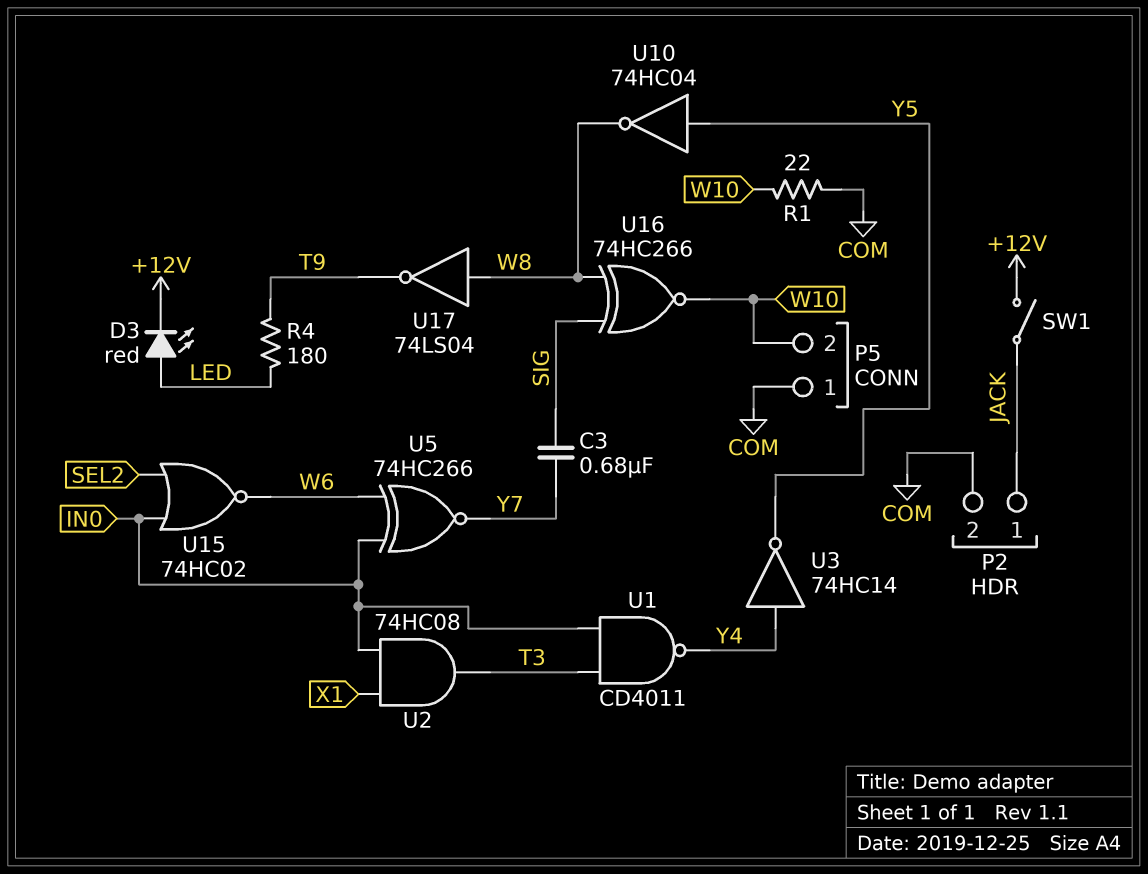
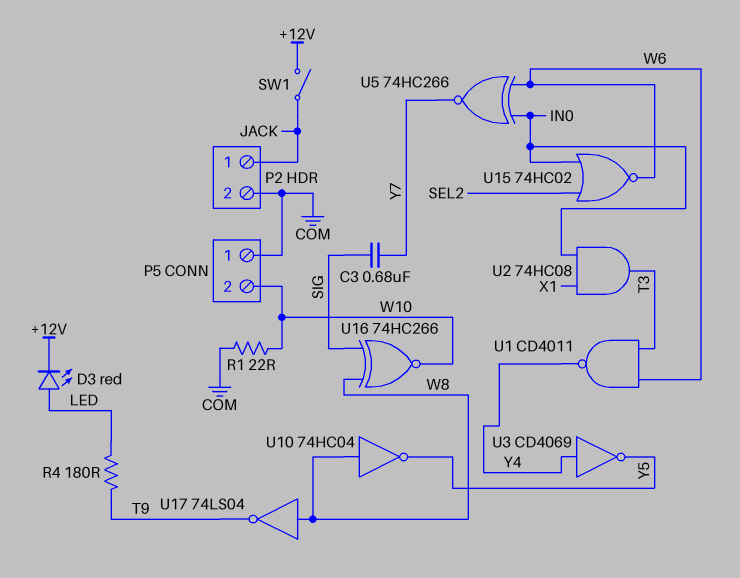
U1: NAND CD4011 (in IN0, in T3, out Y4) -> NAND CD4011 (in T3, in W6, out Y4)
U3: NOT 74HC14 (in Y4, out Y5) -> NOT CD4069 (in Y4, out Y5)
U10: NOT 74HC04 (in Y5, out W8) -> NOT 74HC04 (in W8, out Y5)

